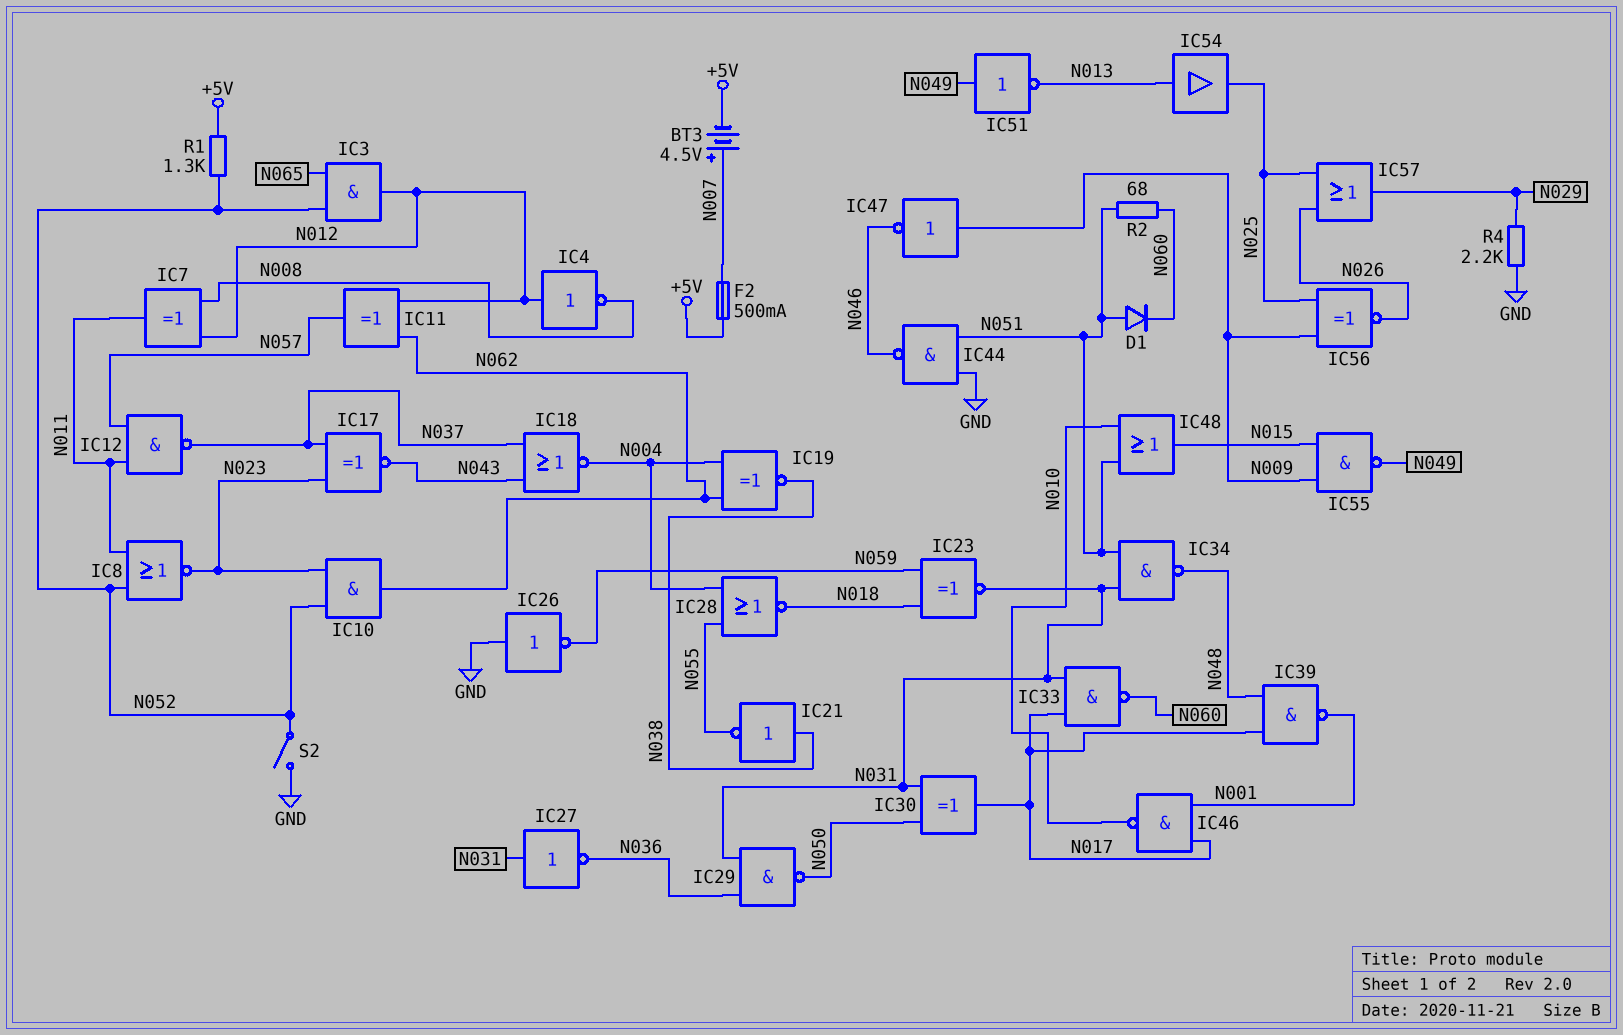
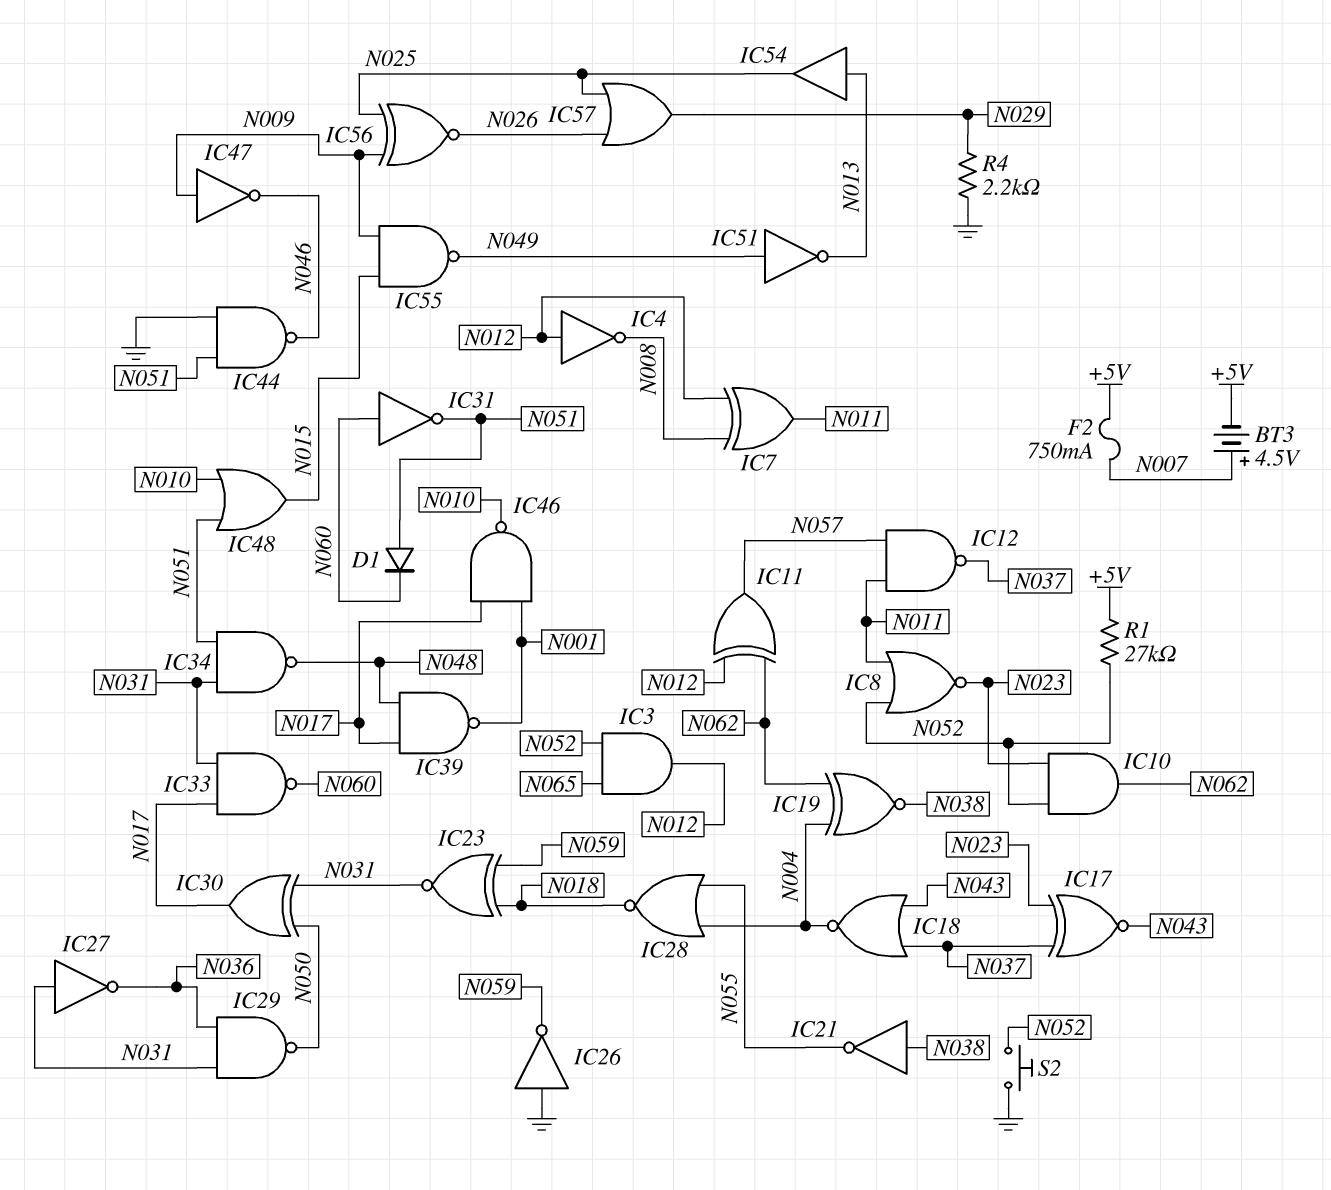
F2: 500mA (+5V, N007) -> 750mA (+5V, N007)
IC31: none -> NOT (in N060, out N051)
R1: 1.3k (+5V, N052) -> 27k (+5V, N052)
R2: 68 (N051, N060) -> none
S2: switch (GND, N052) -> button (GND, N052)

